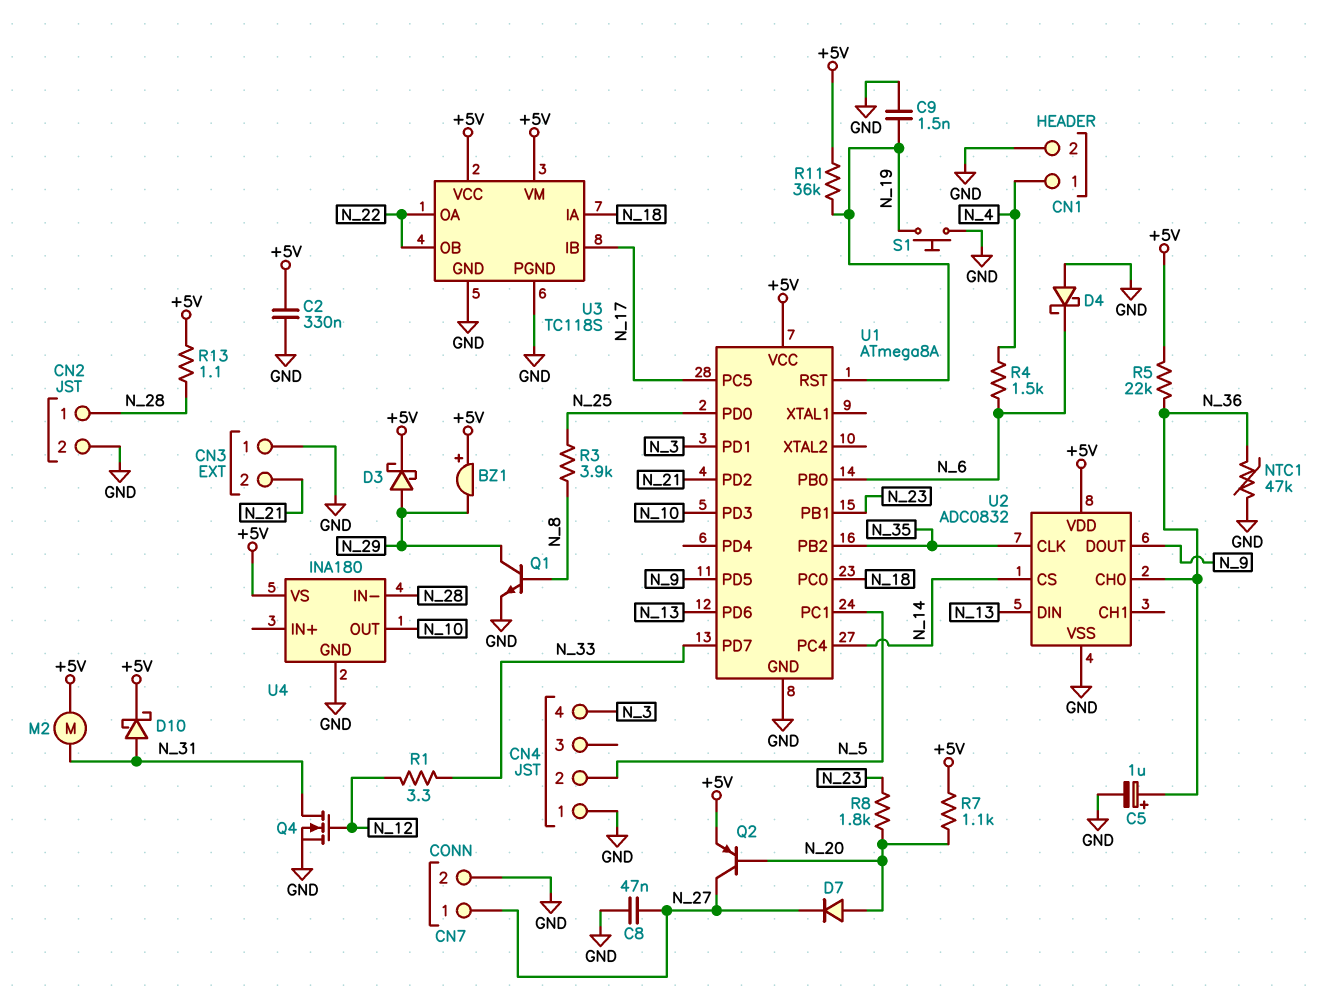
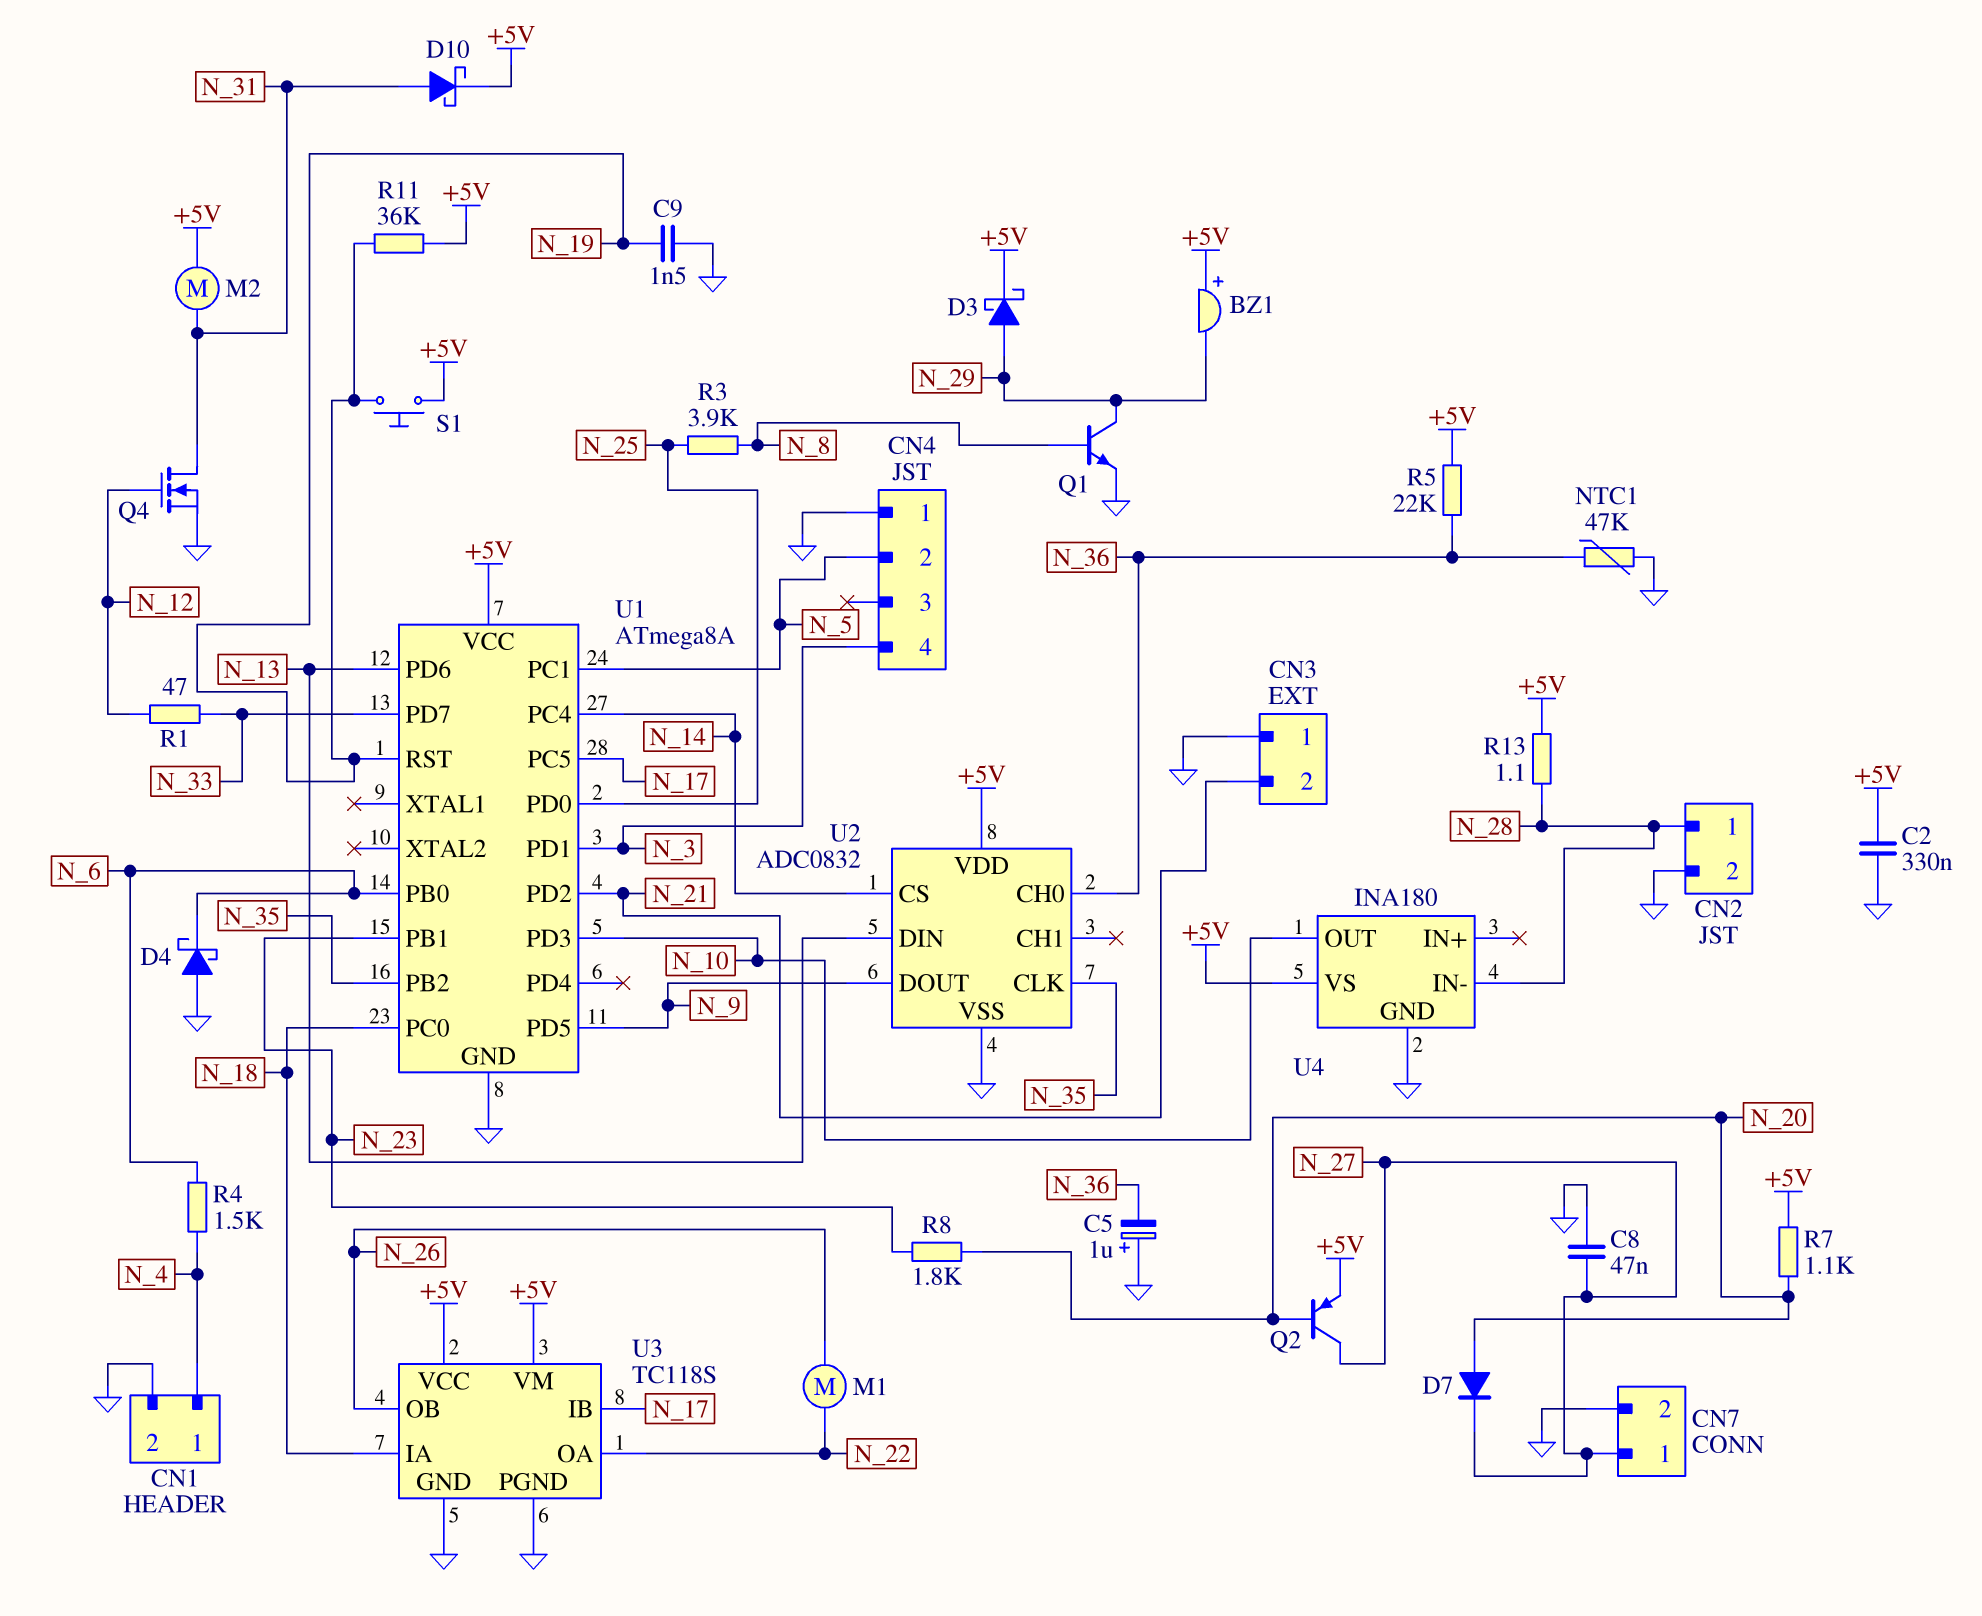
C5: 1uF (plus N_36, minus GND) -> 1uF (plus GND, minus N_36)
M1: none -> motor (N_22, N_26)
R1: 3.3 (N_12, N_33) -> 47 (N_12, N_33)
S1: button (GND, N_19) -> button (+5V, N_19)
U3 pin OB: N_22 -> N_26

